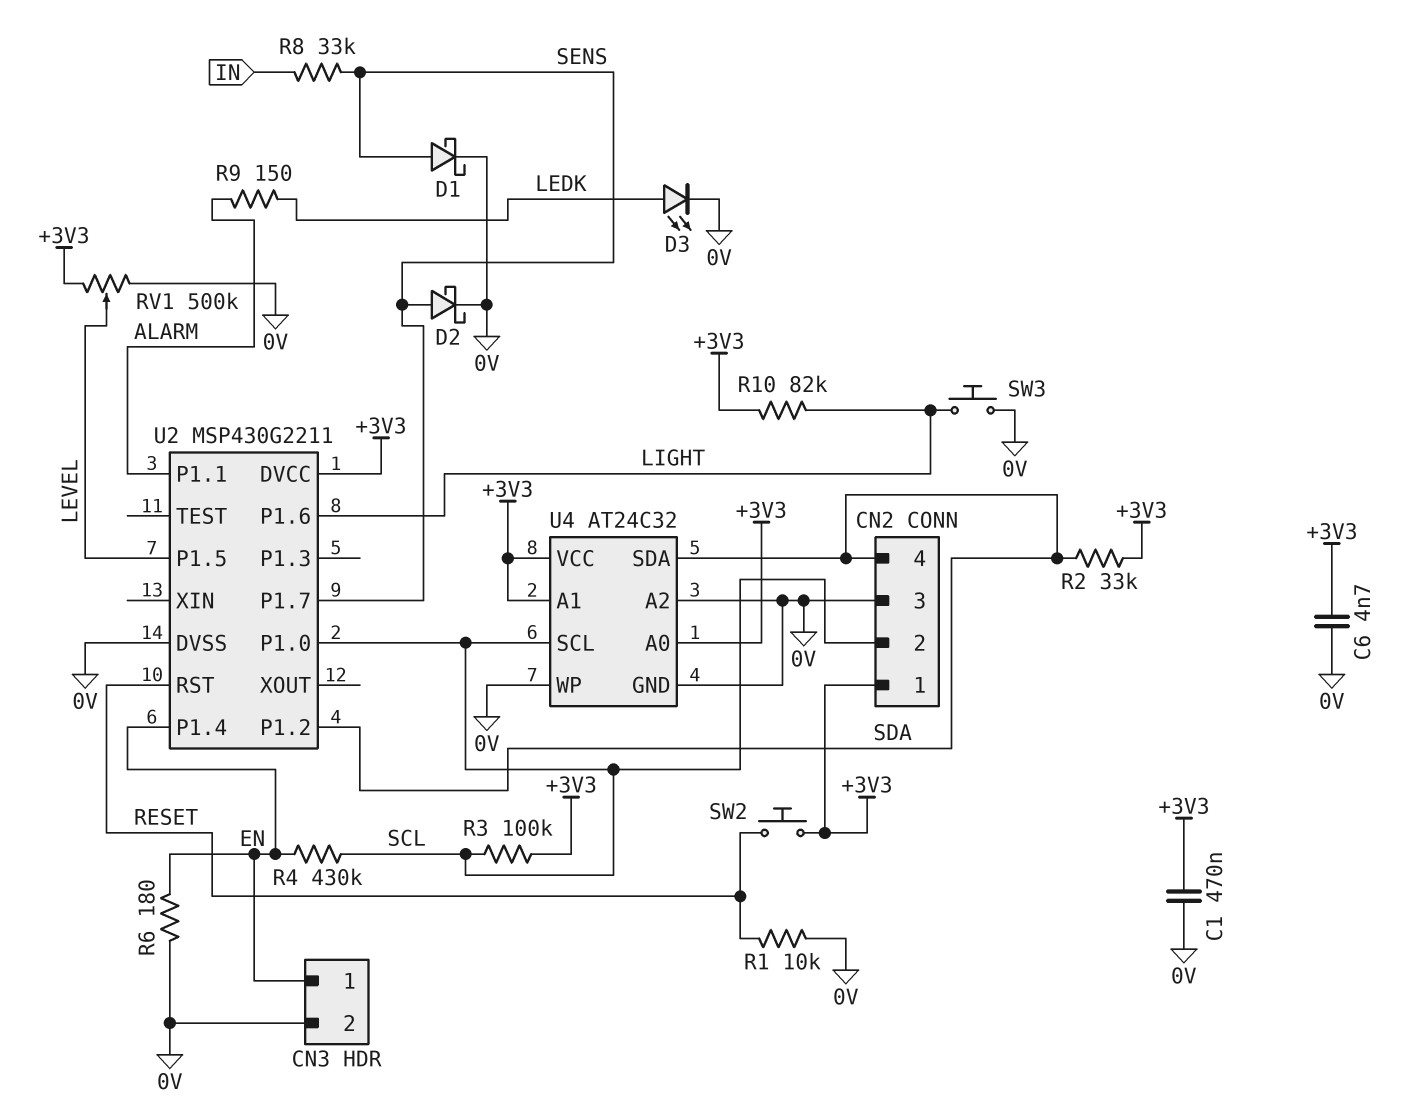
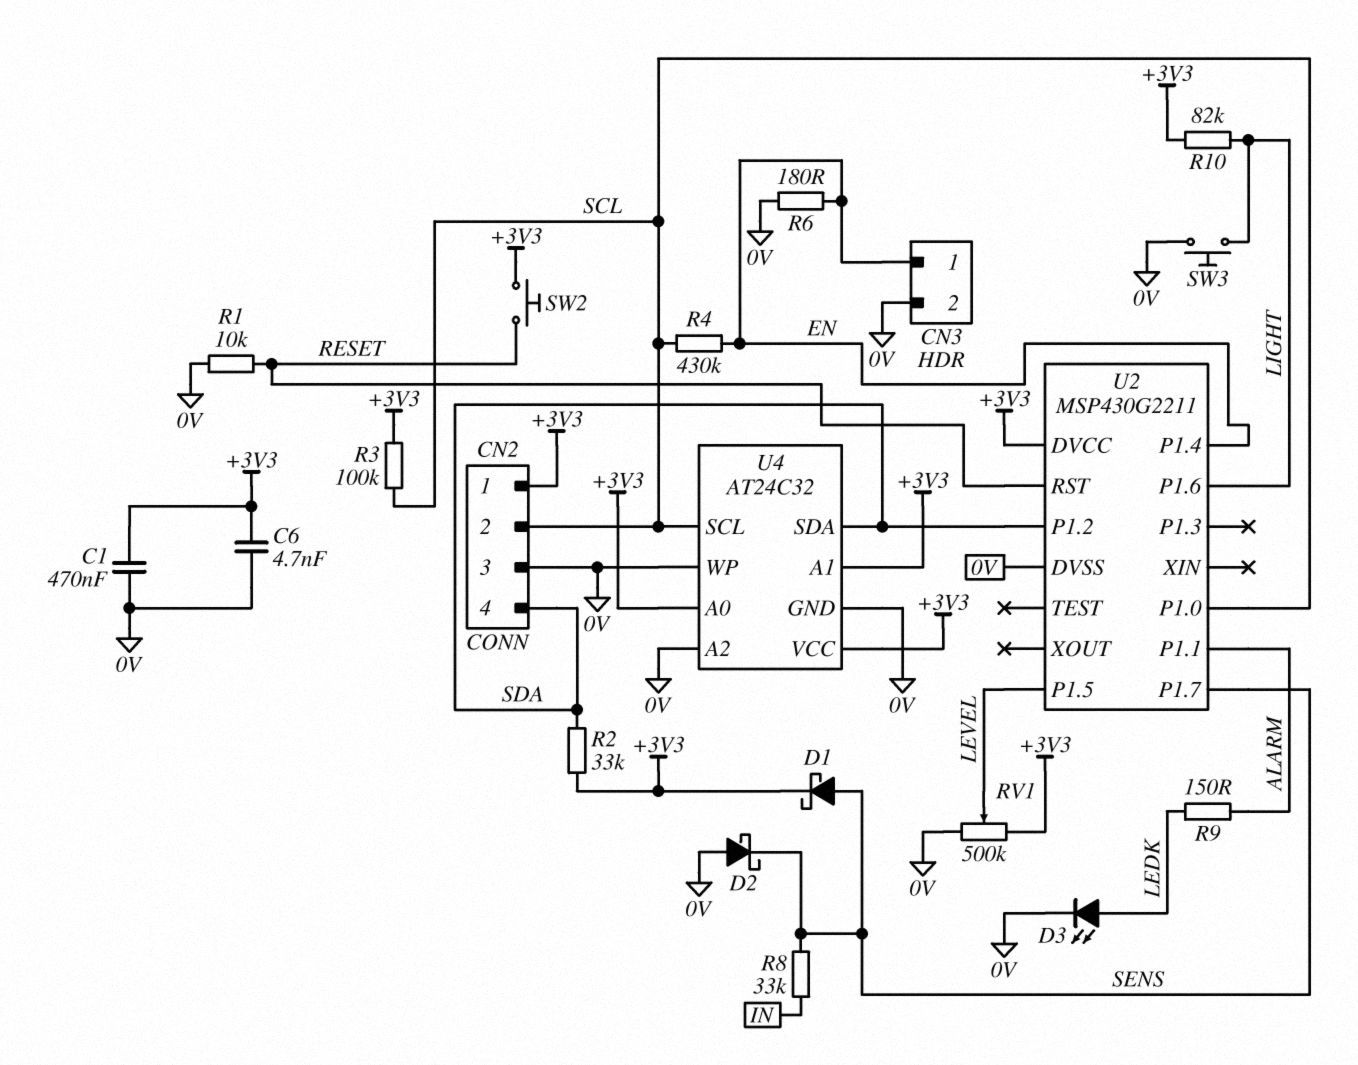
D1: schottky (A SENS, K 0V) -> schottky (A SENS, K +3V3)
D2: schottky (A SENS, K 0V) -> schottky (A 0V, K SENS)

